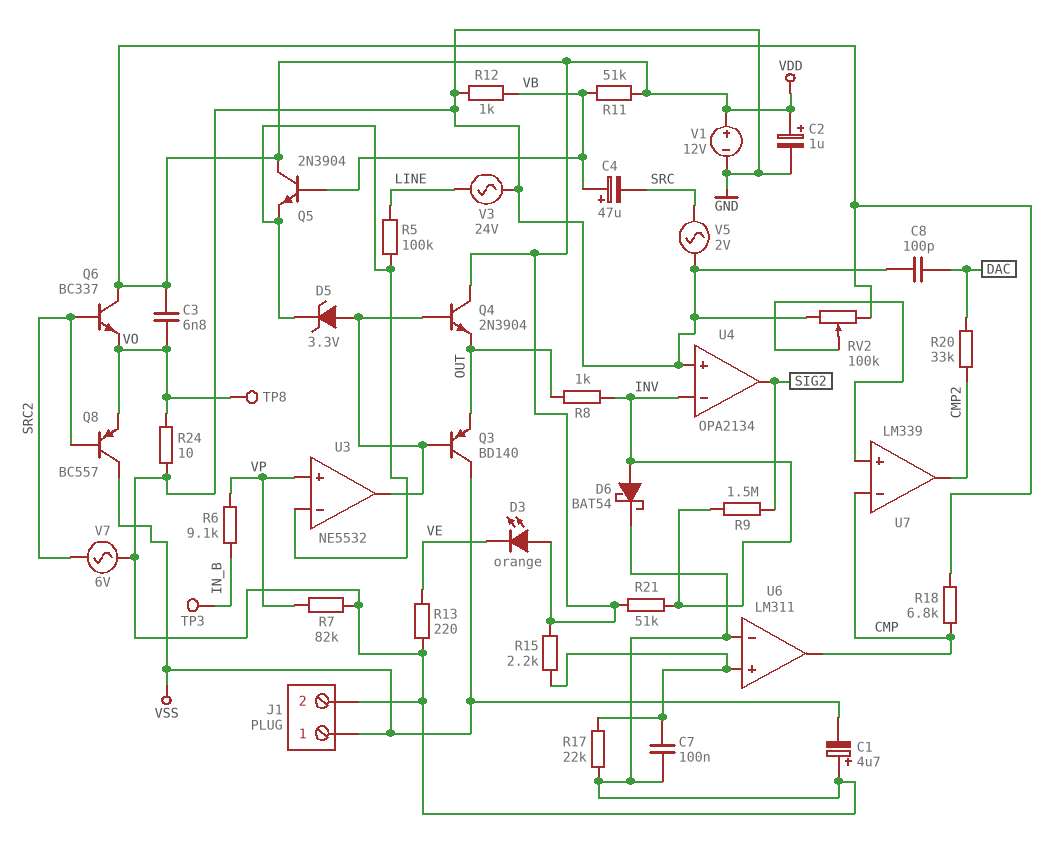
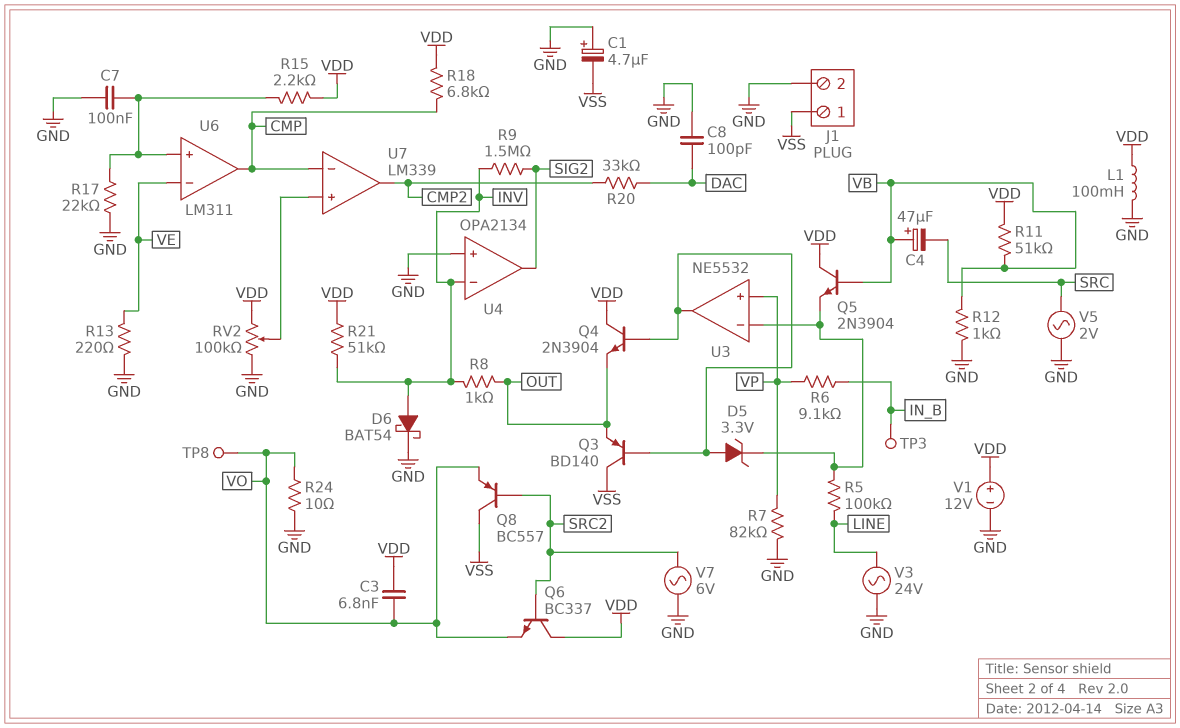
C2: 1uF (plus VDD, minus GND) -> none
D3: LED orange (A VDD, K VE) -> none
L1: none -> 100mH (GND, VDD)
U6 pin in-: GND -> VE

